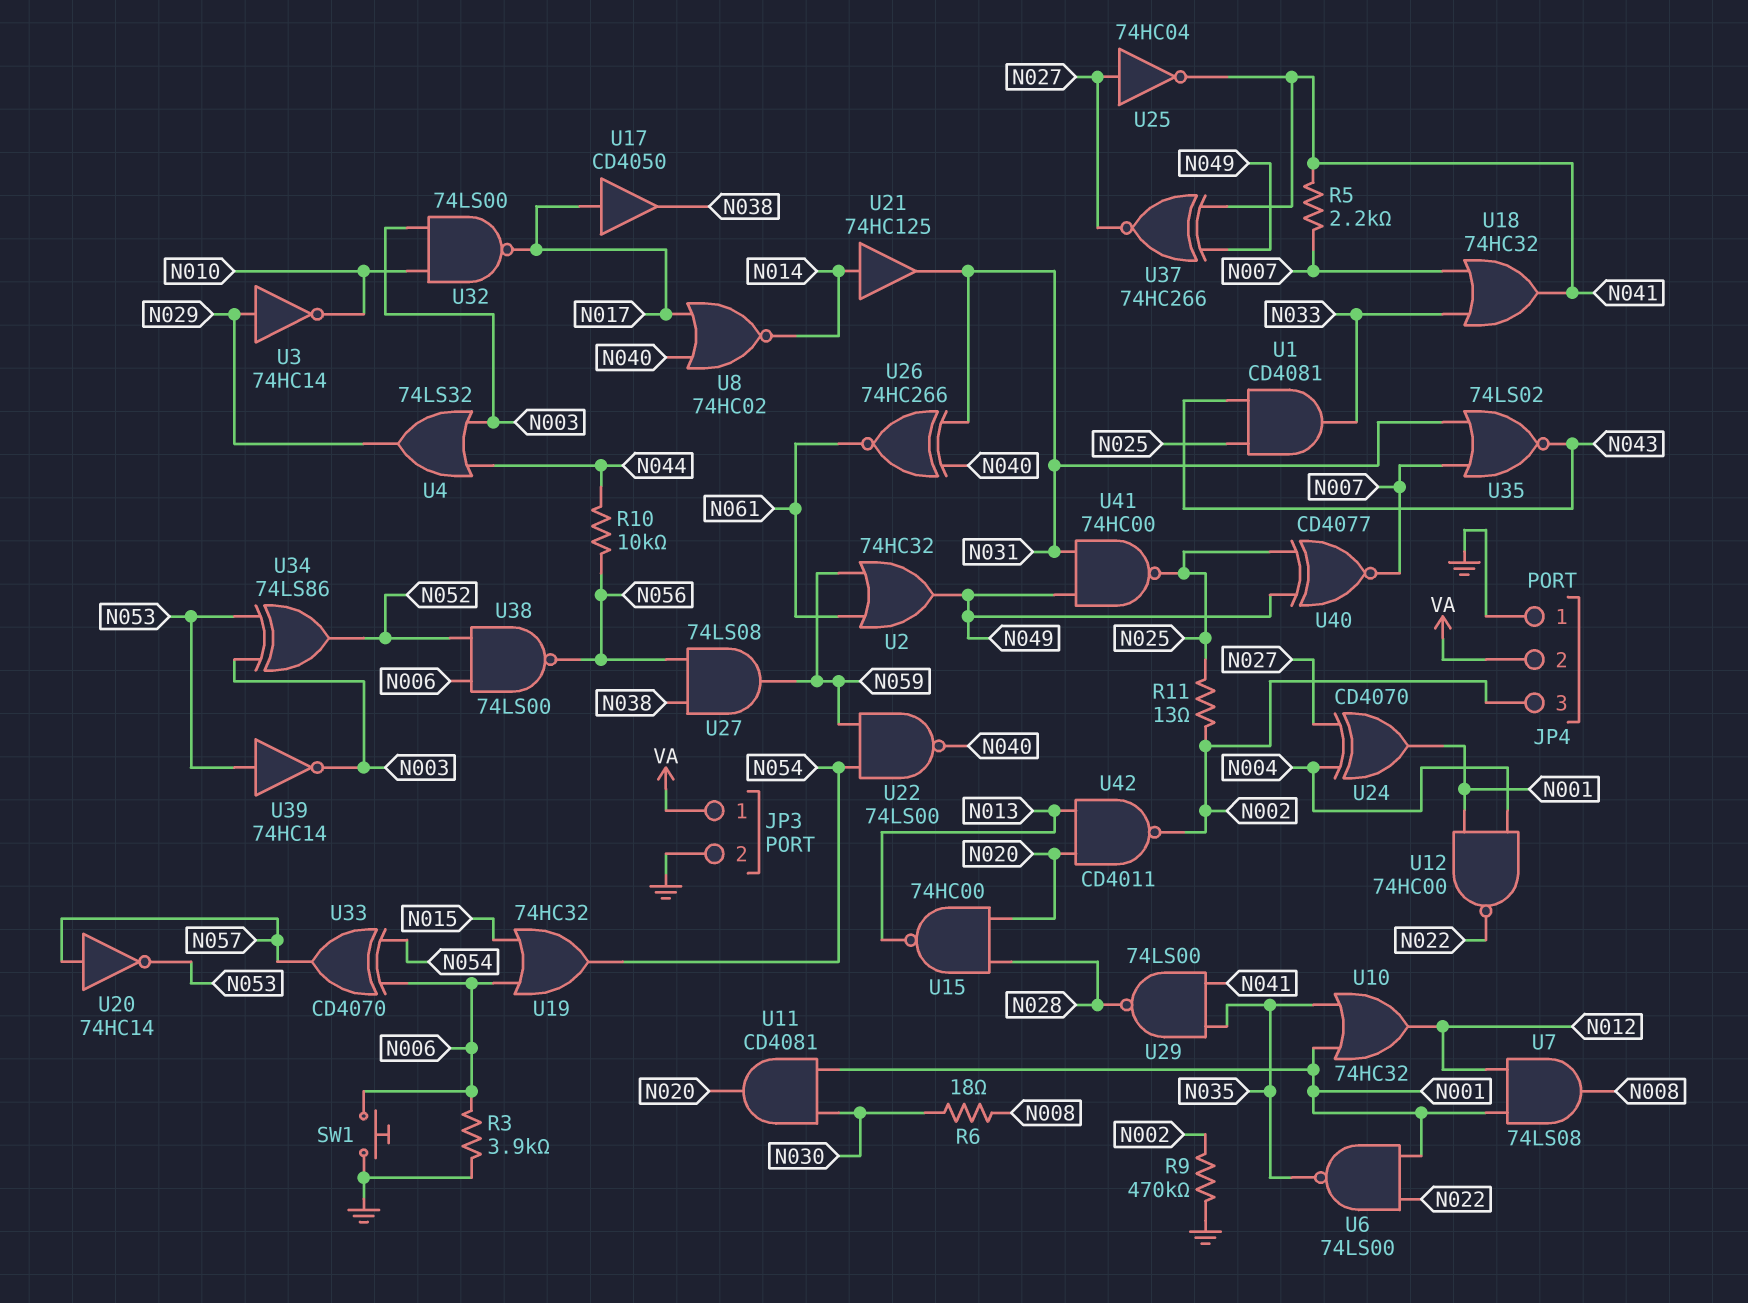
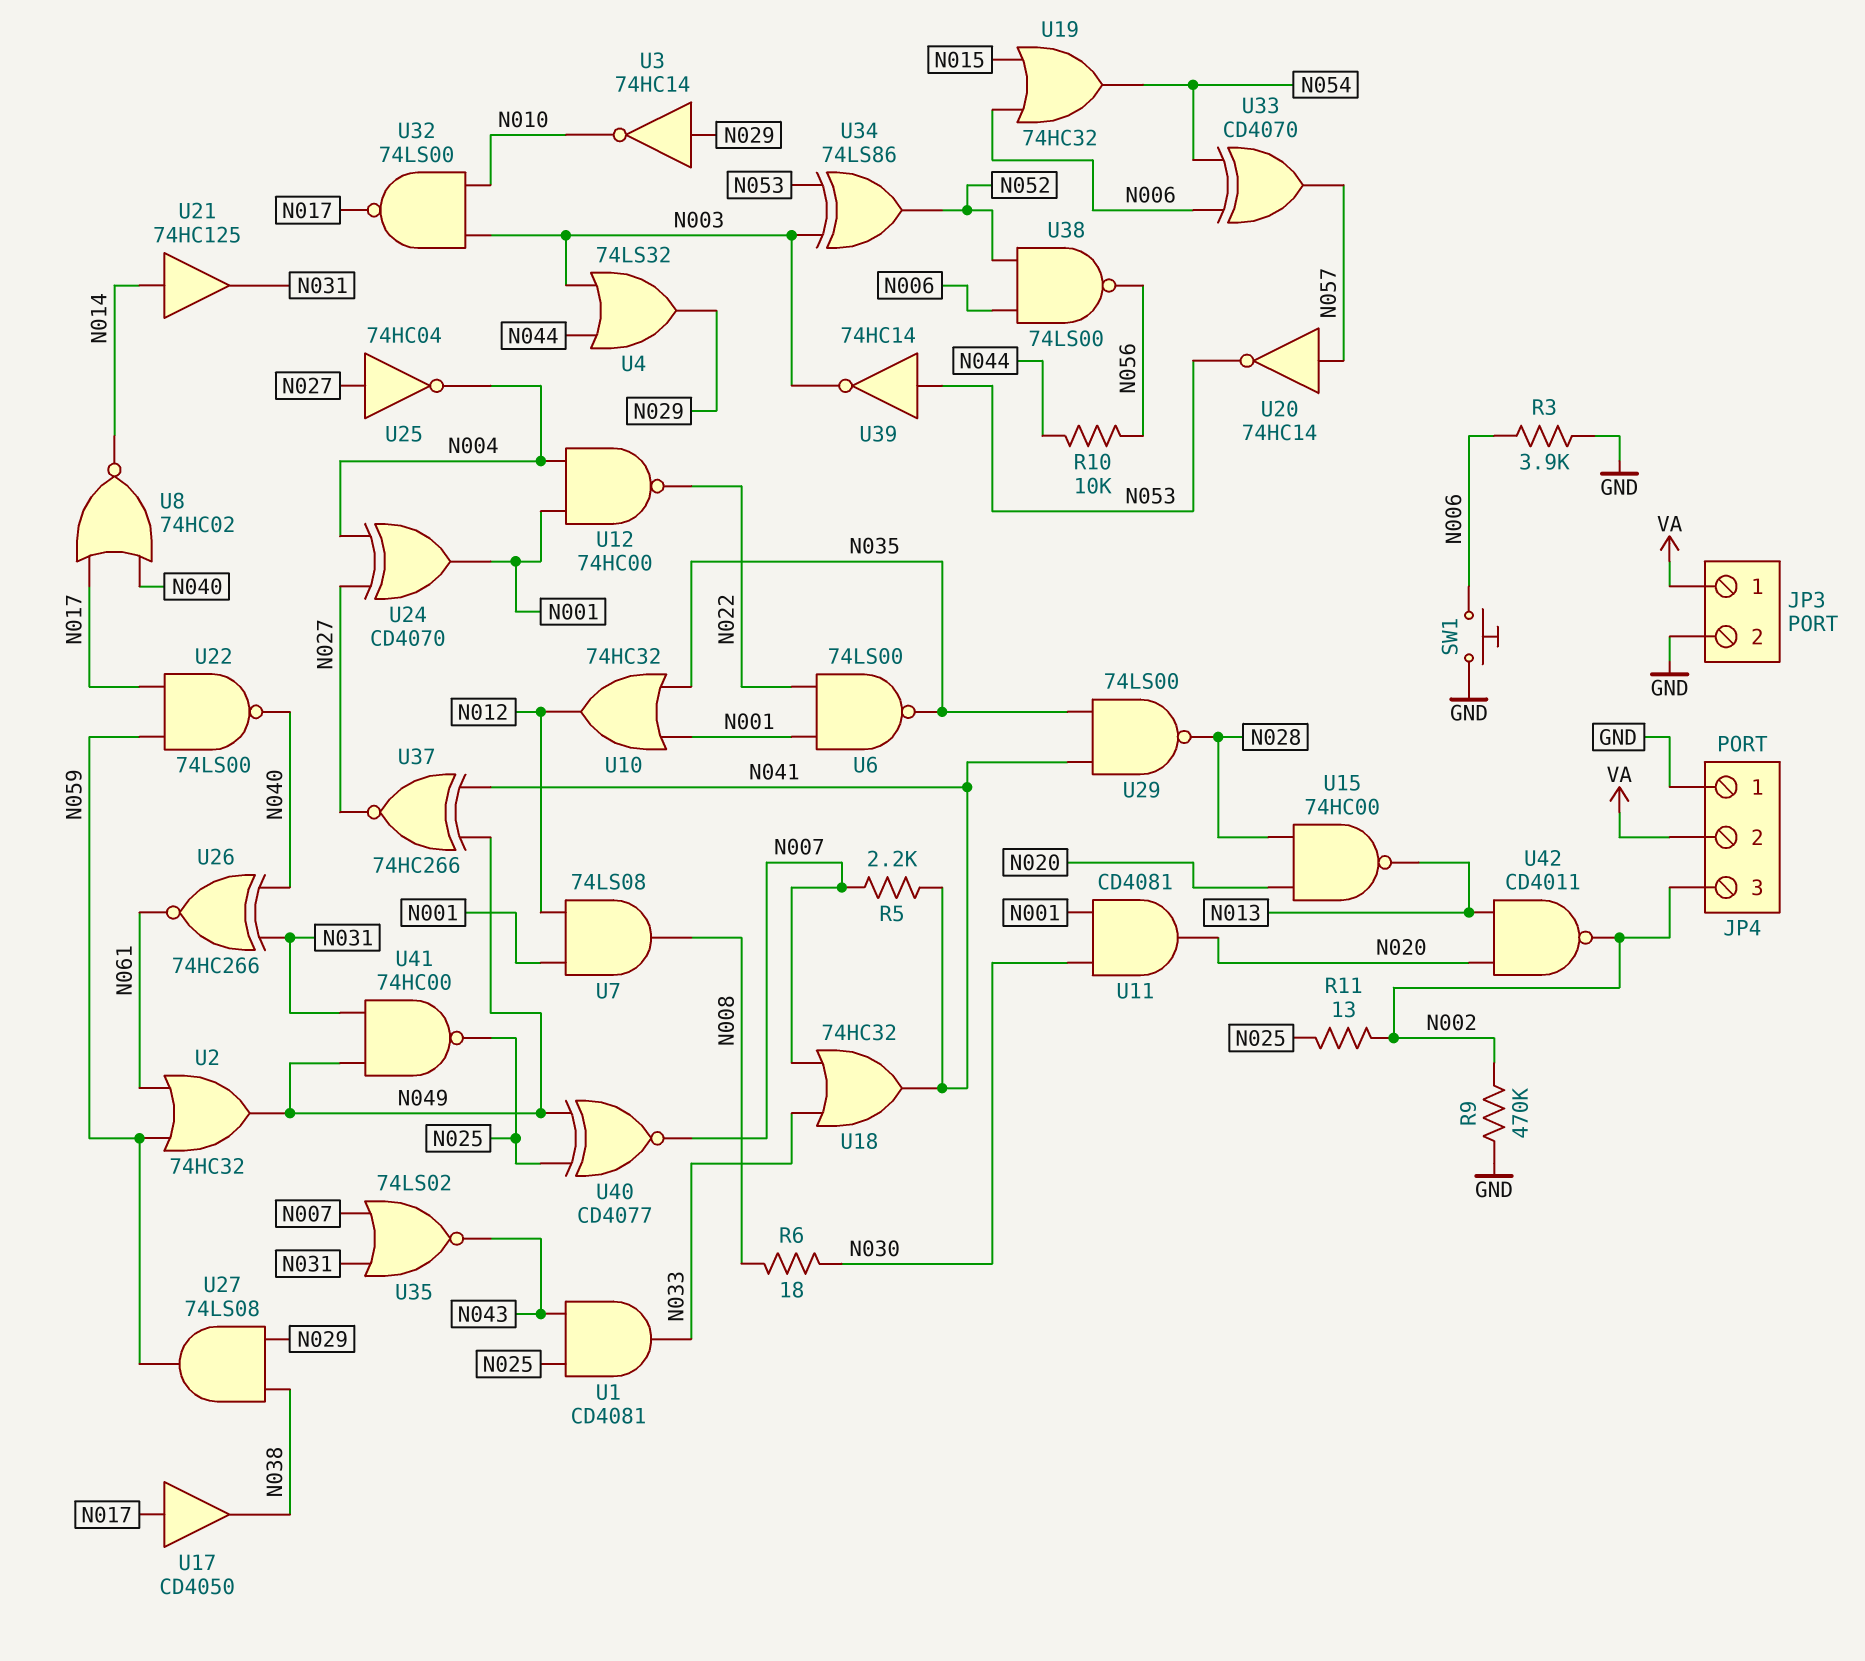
U22: NAND 74LS00 (in N054, in N059, out N040) -> NAND 74LS00 (in N017, in N059, out N040)
U25: NOT 74HC04 (in N027, out N041) -> NOT 74HC04 (in N027, out N004)
U27: AND 74LS08 (in N038, in N056, out N059) -> AND 74LS08 (in N029, in N038, out N059)

